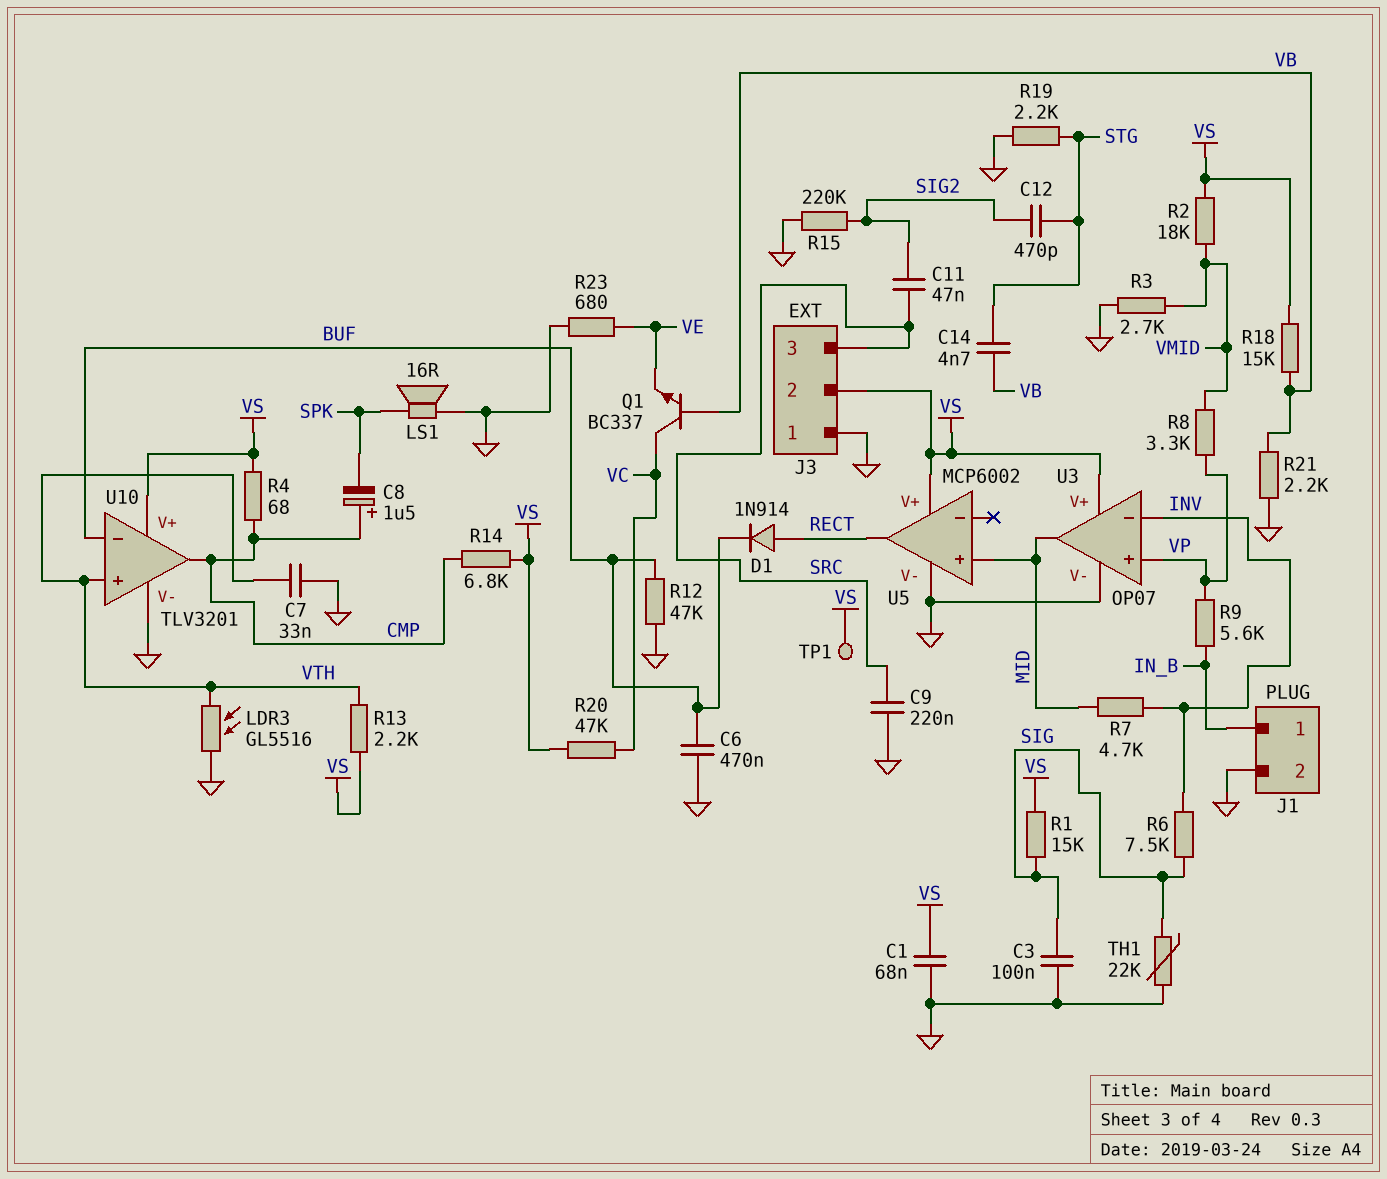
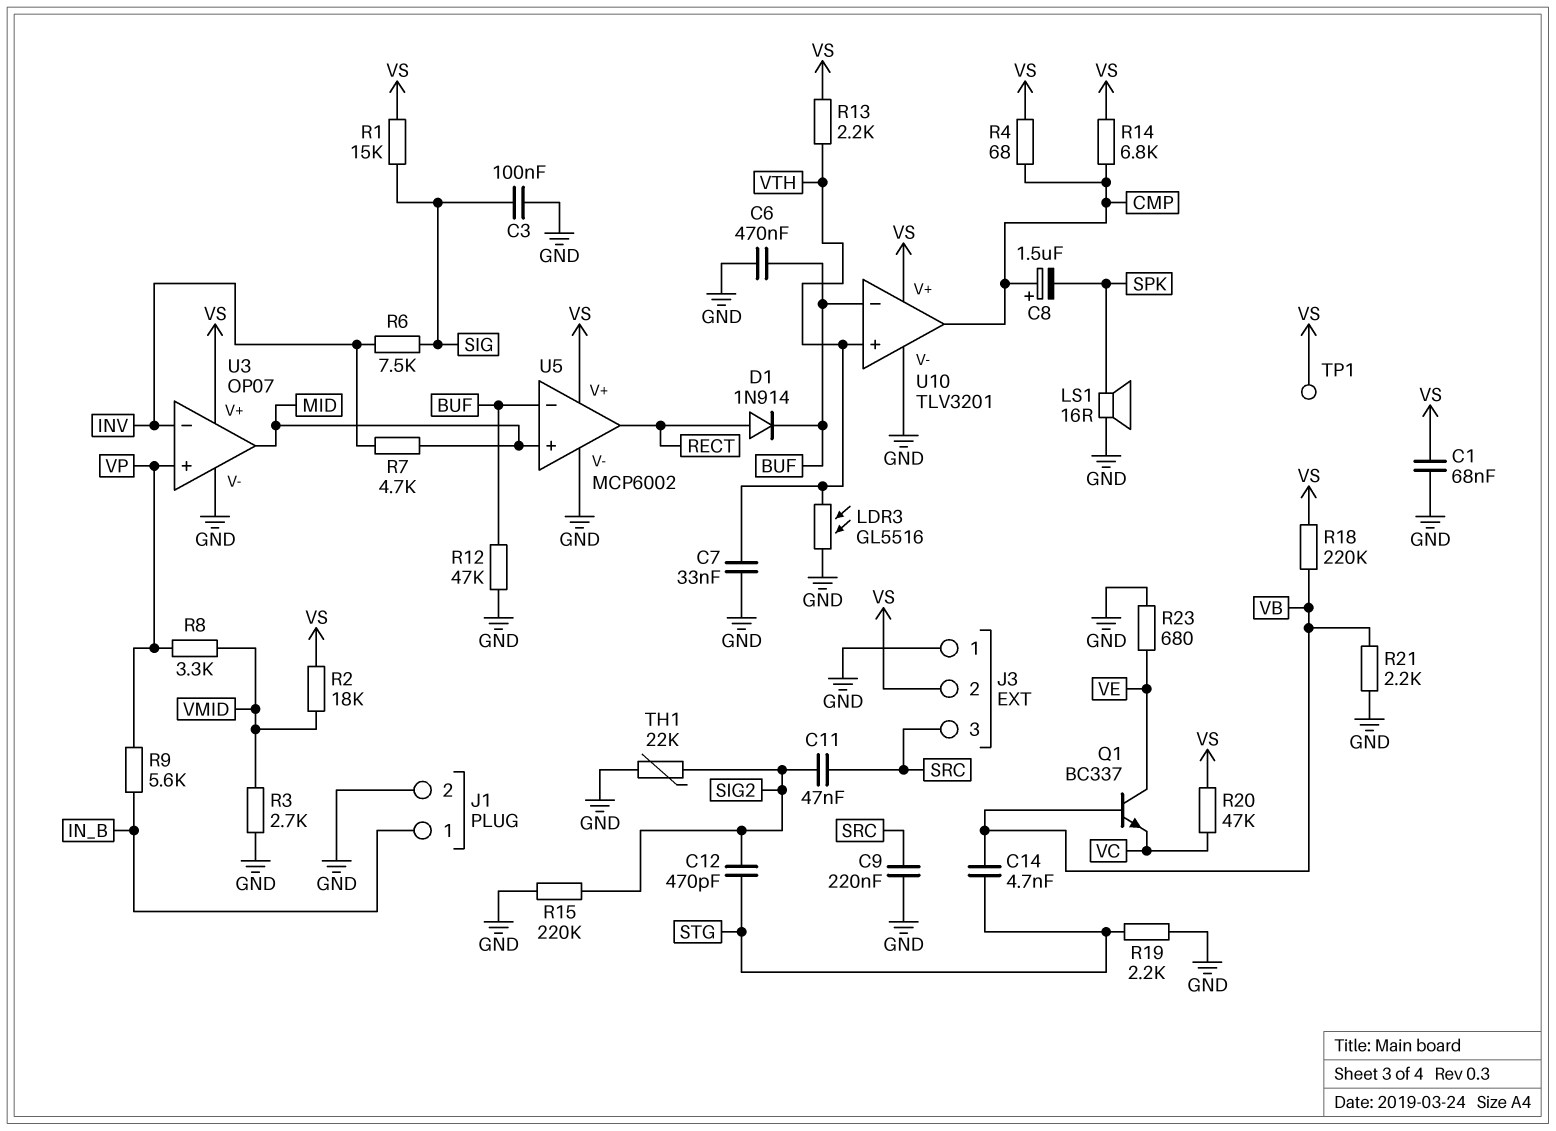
Q1: NPN BC337 (B VB, C VC, E VE) -> NPN BC337 (B VB, C VE, E VC)
R18: 15k (VB, VS) -> 220k (VB, VS)
TH1: 22k (GND, SIG) -> 22k (GND, SIG2)
U5 pin in-: none -> BUF

